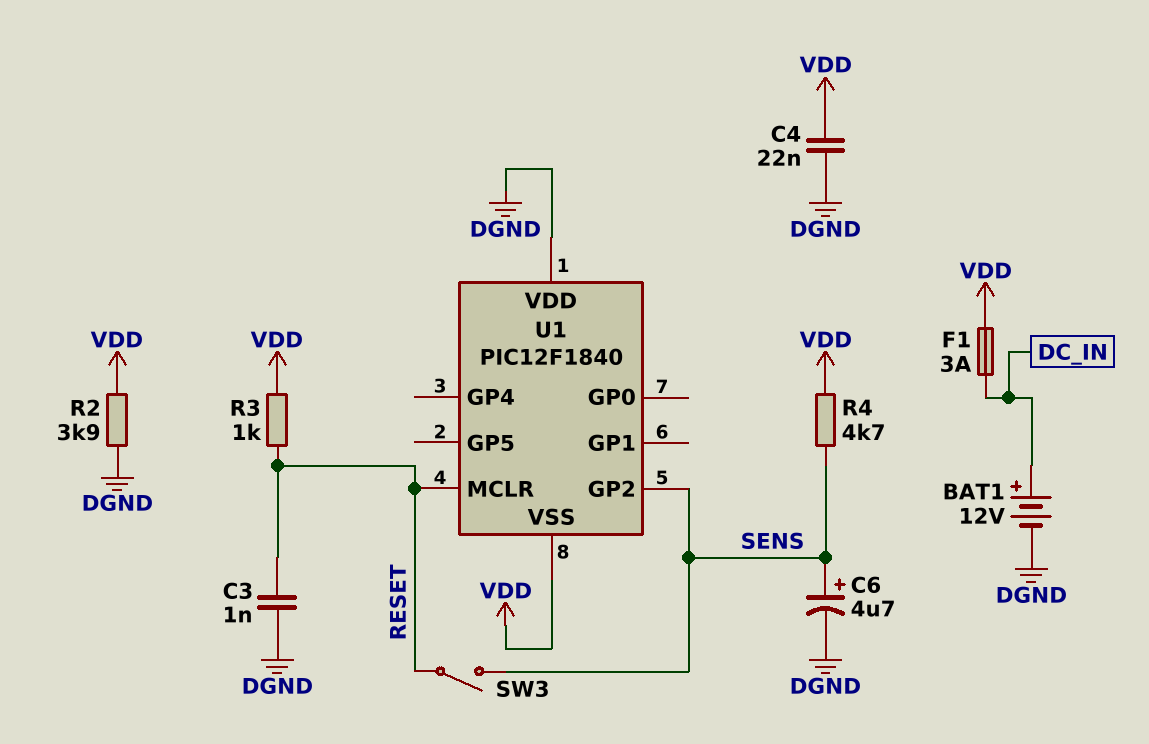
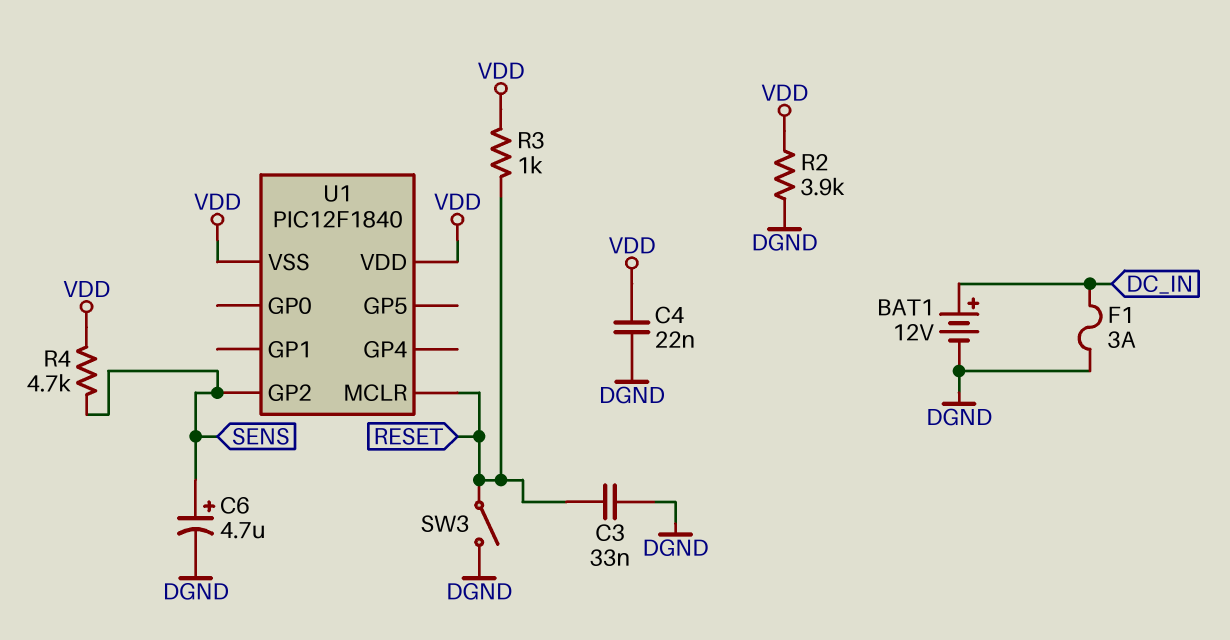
C3: 1nF (DGND, RESET) -> 33nF (DGND, RESET)
F1: 3A (DC_IN, VDD) -> 3A (DC_IN, DGND)
SW3: switch (RESET, SENS) -> switch (DGND, RESET)
U1 pin VDD: DGND -> VDD

